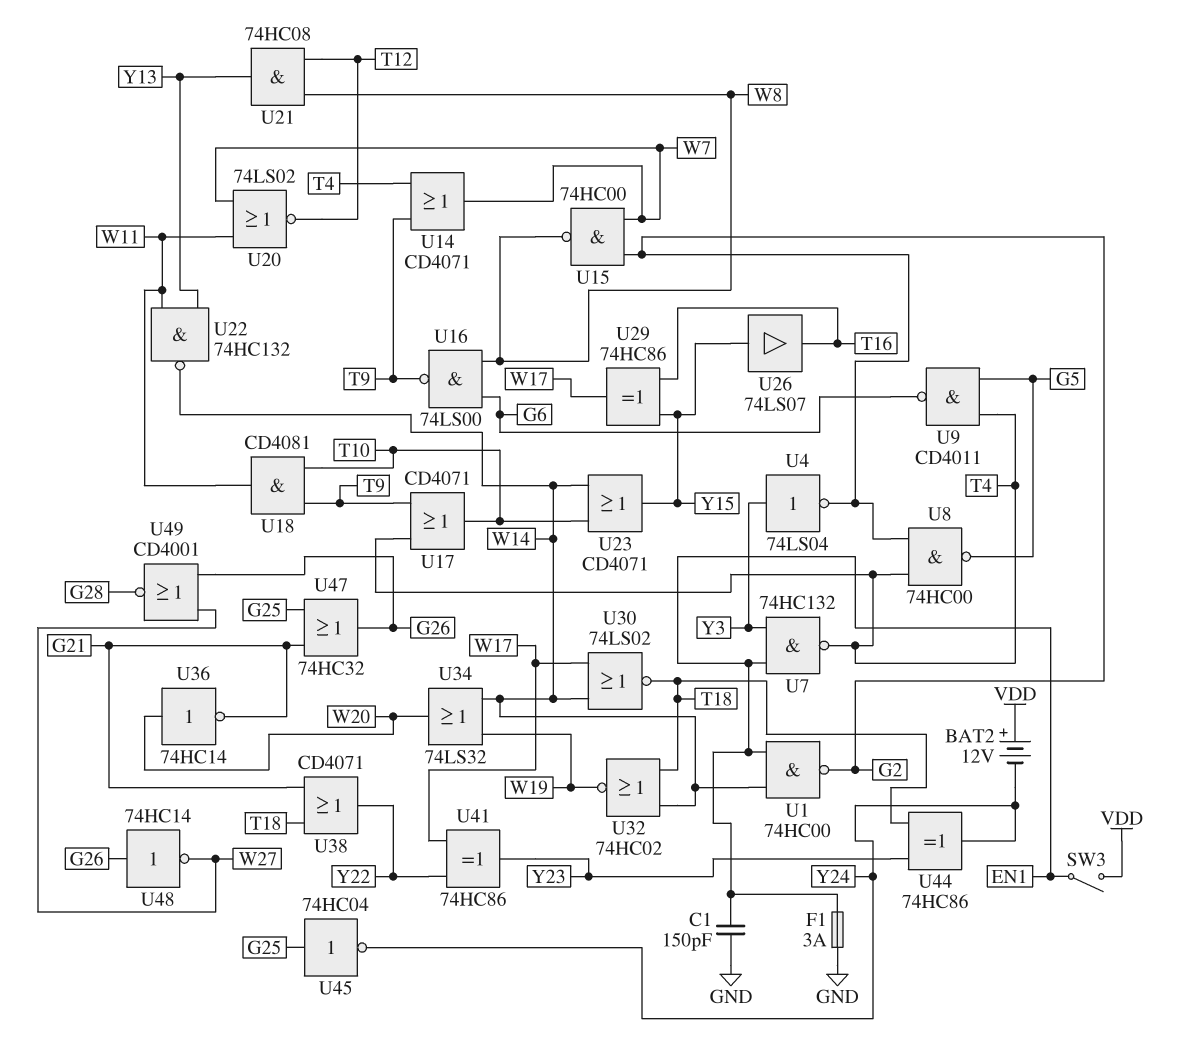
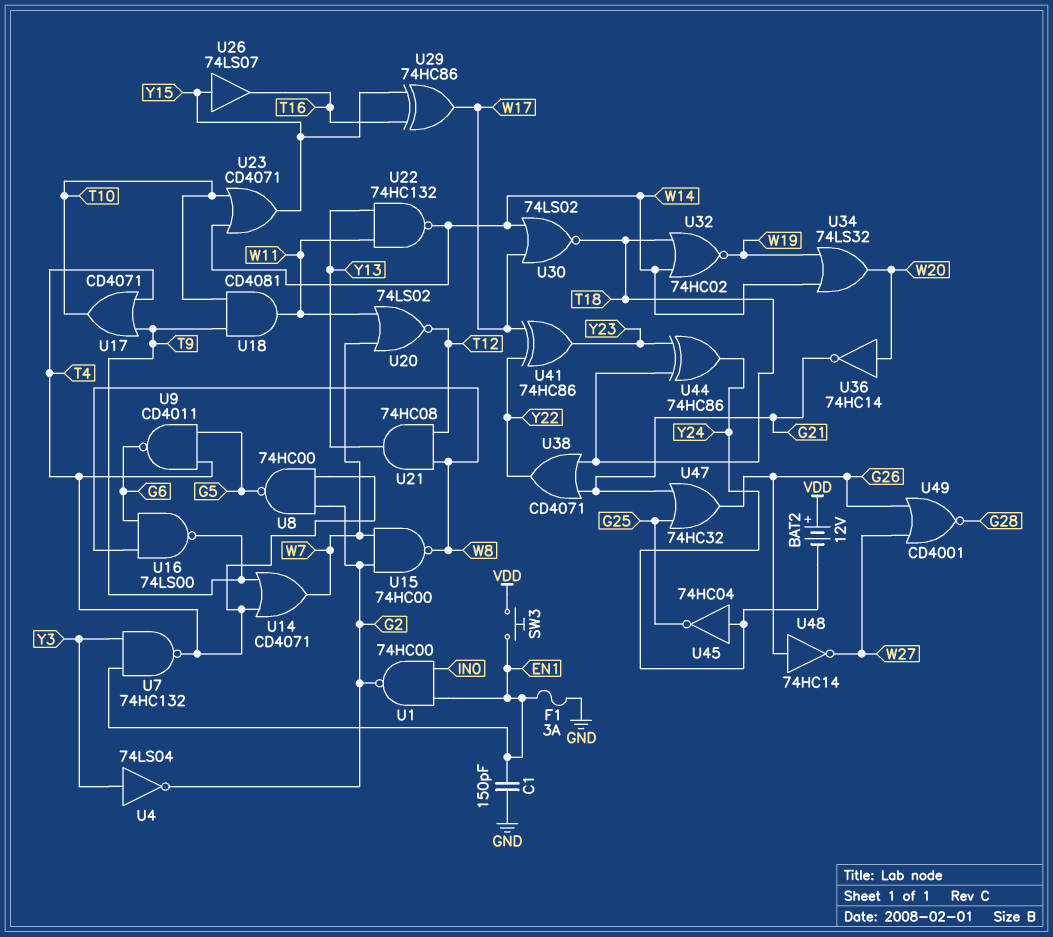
SW3: switch (EN1, VDD) -> button (EN1, VDD)
U1: NAND 74HC00 (in EN1, in W14, out G2) -> NAND 74HC00 (in EN1, in IN0, out G2)
U45: NOT 74HC04 (in G25, out Y24) -> NOT 74HC04 (in Y24, out G25)

